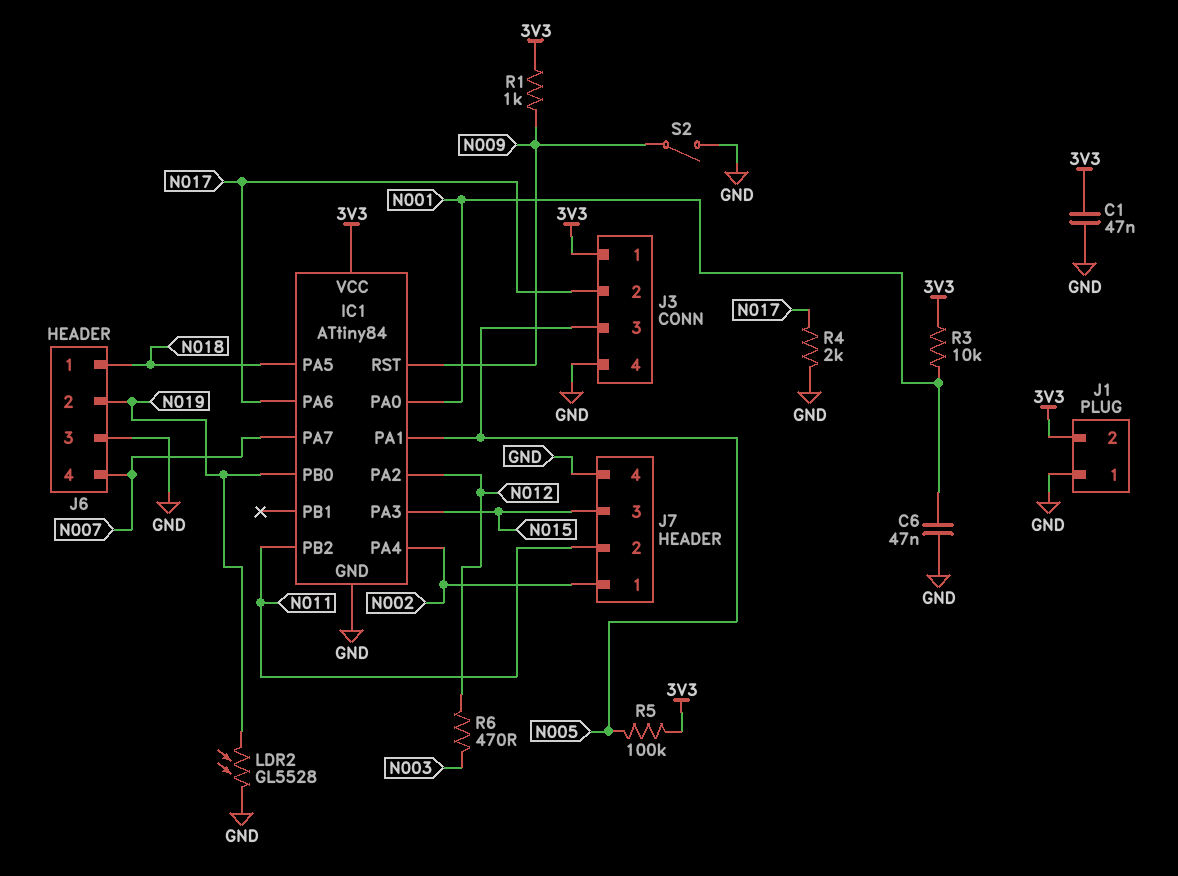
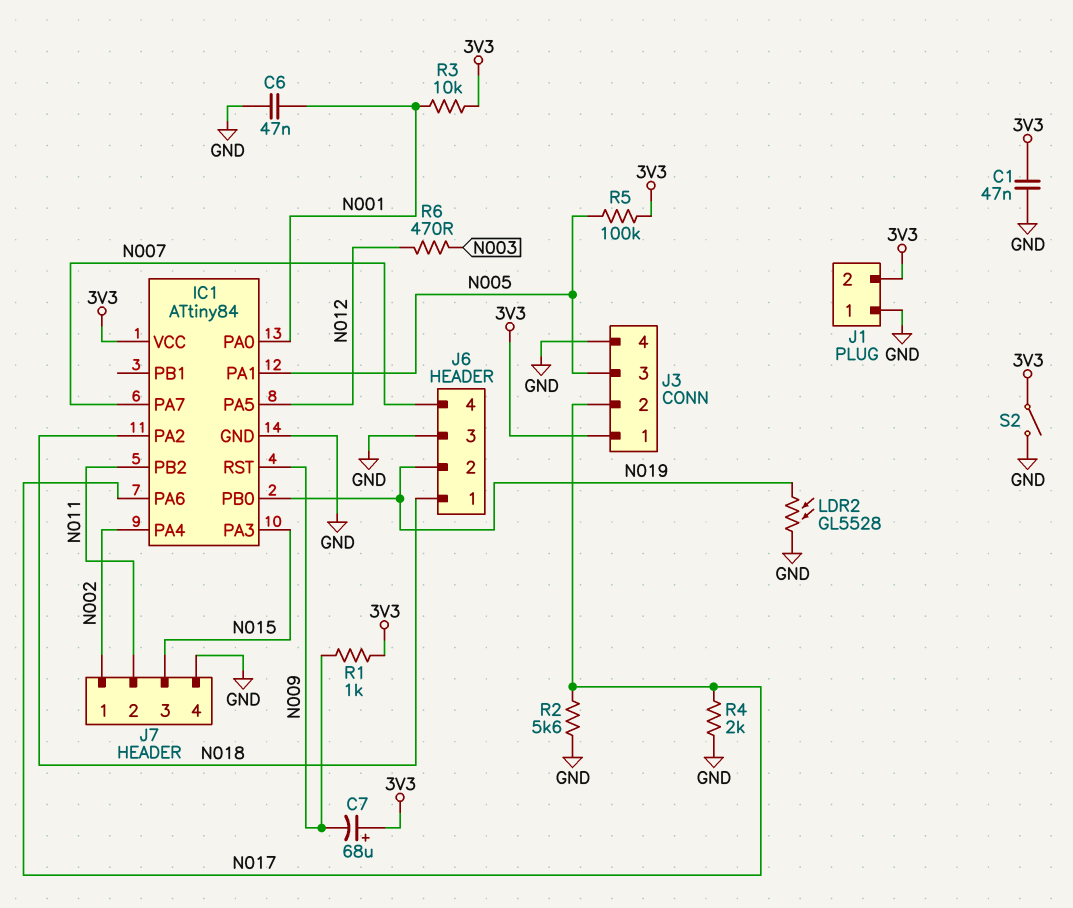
C7: none -> 68uF (plus 3V3, minus N009)
IC1 pin PA2: N012 -> N018
IC1 pin PA5: N018 -> N012
R2: none -> 5.6k (GND, N017)
S2: switch (GND, N009) -> switch (3V3, GND)

